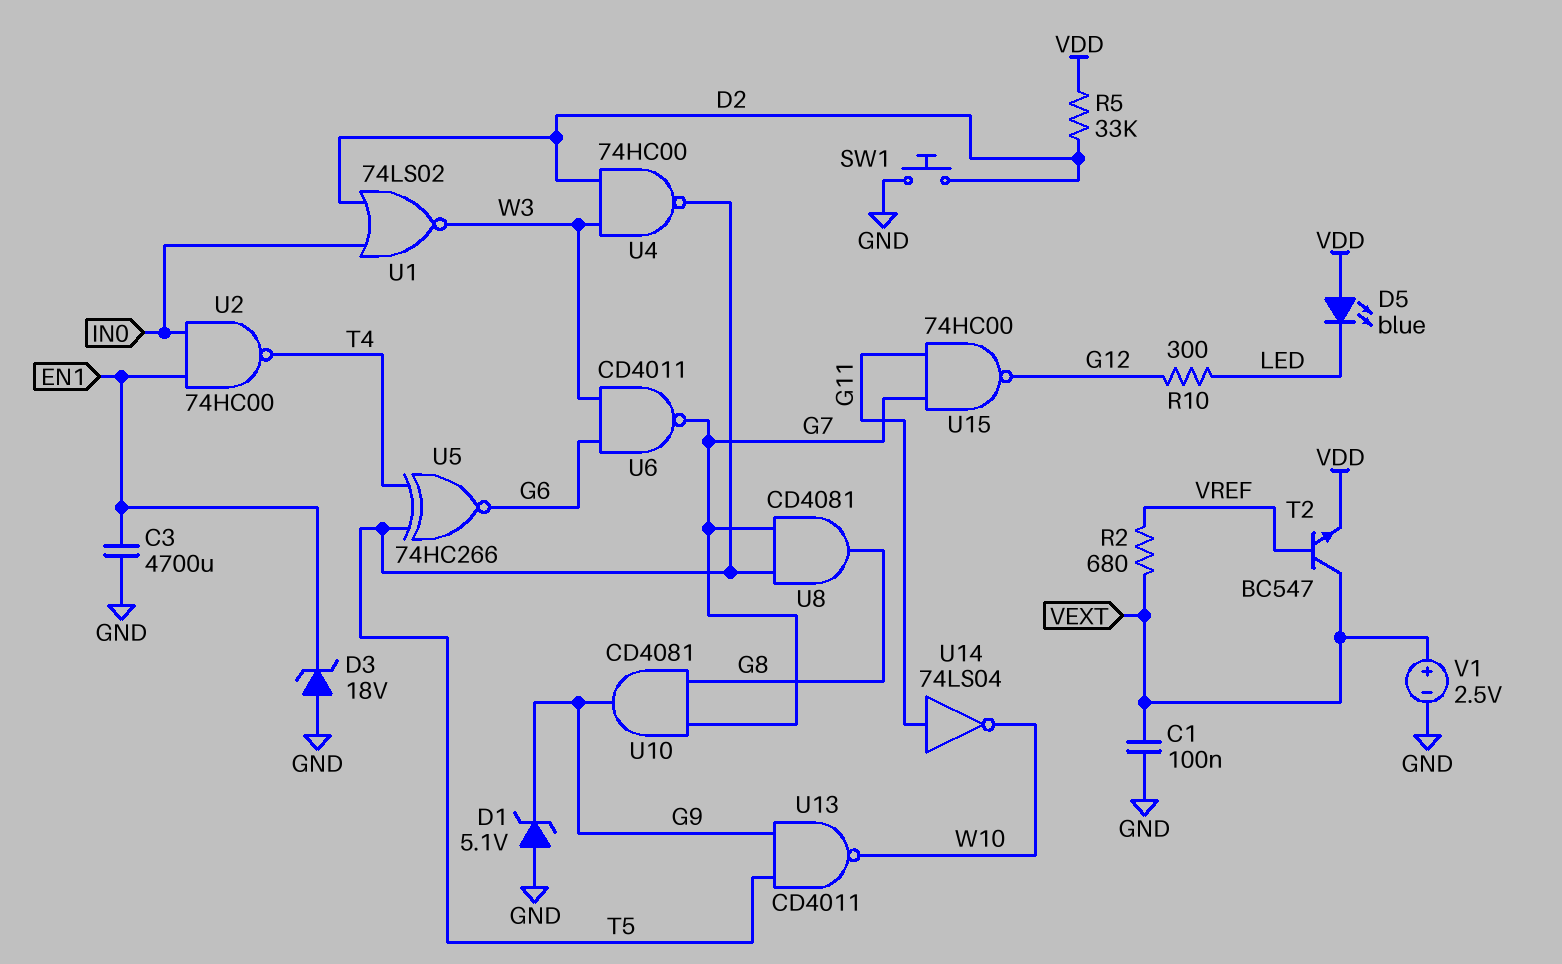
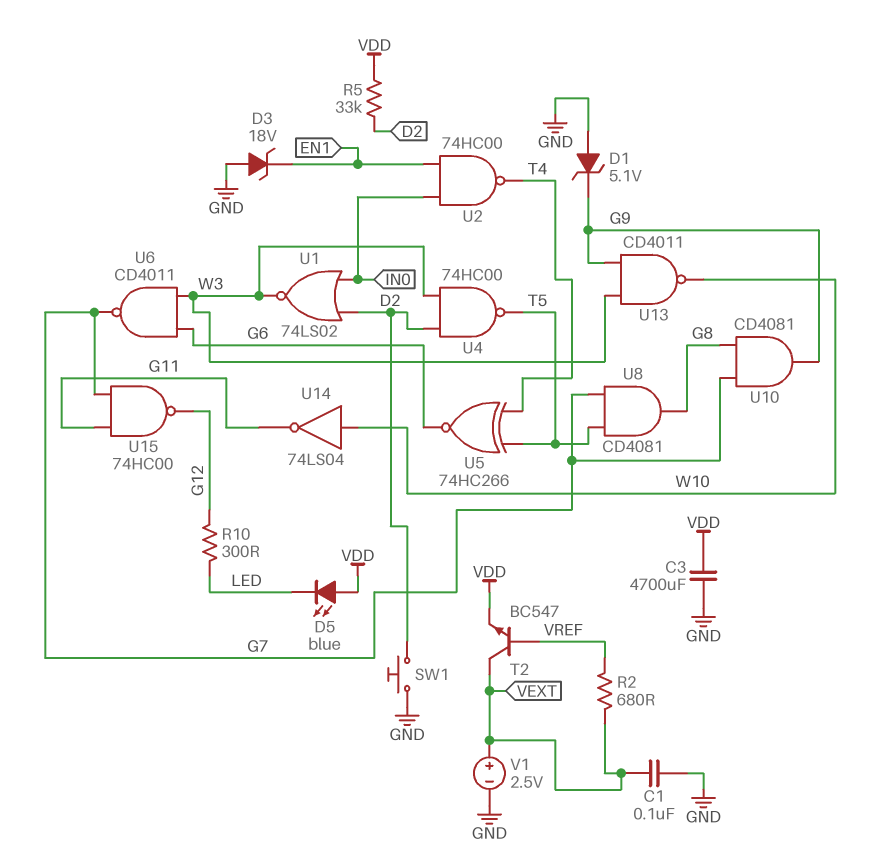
C3: 4700uF (EN1, GND) -> 4700uF (GND, VDD)
U13: NAND CD4011 (in G9, in T5, out W10) -> NAND CD4011 (in G9, in W3, out W10)
U14: NOT 74LS04 (in G11, out W10) -> NOT 74LS04 (in W10, out G11)

